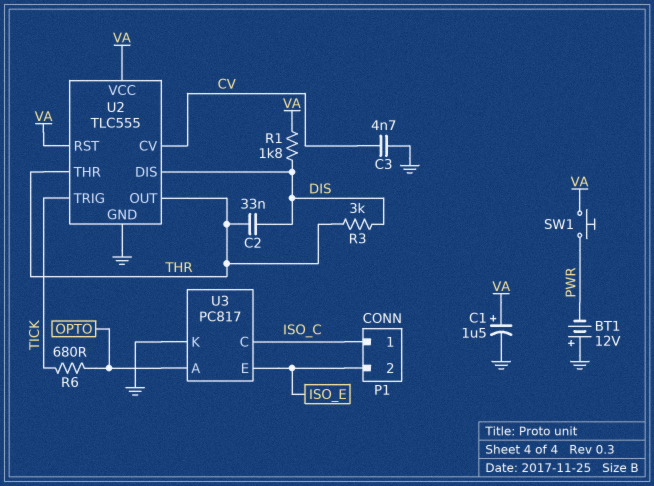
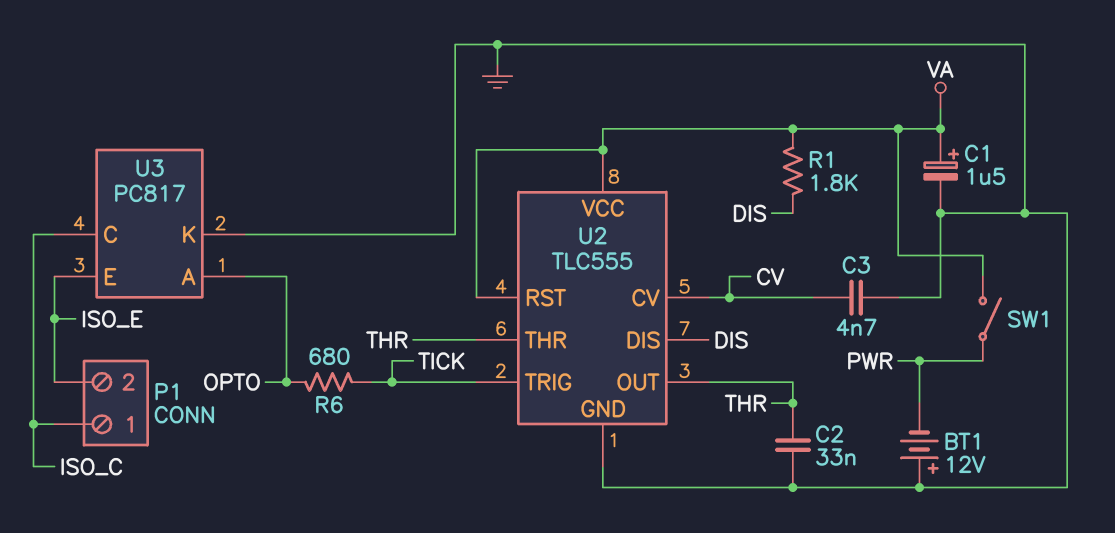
C2: 33nF (DIS, THR) -> 33nF (GND, THR)
R3: 3k (DIS, THR) -> none
SW1: button (PWR, VA) -> switch (PWR, VA)

